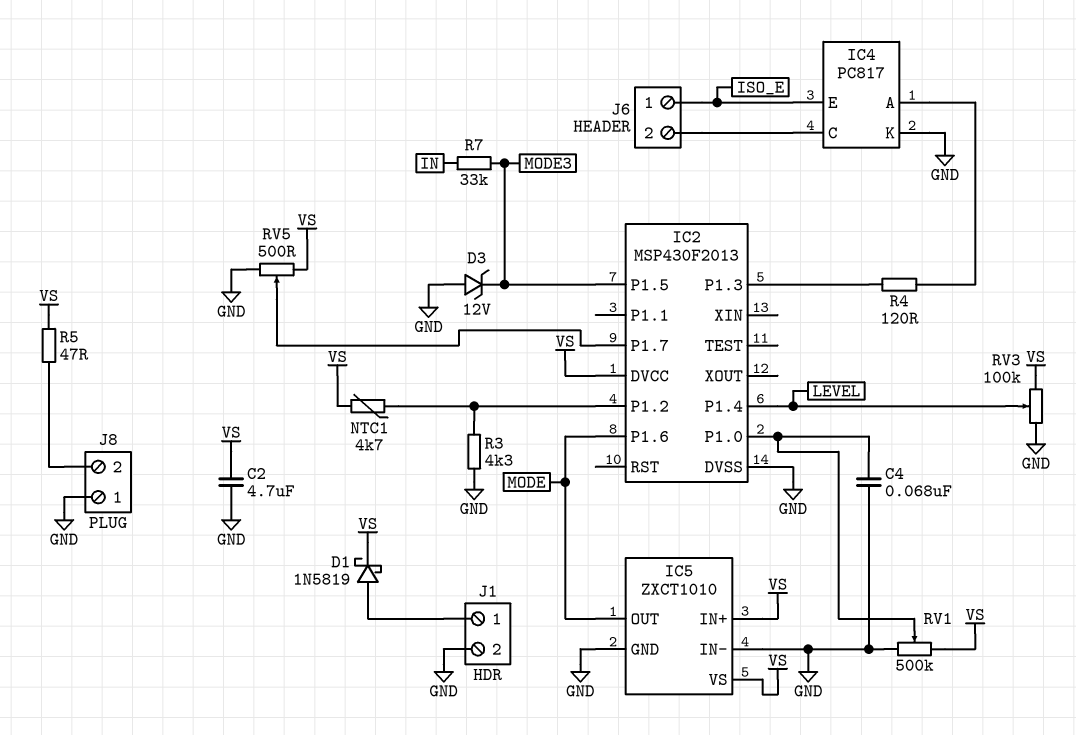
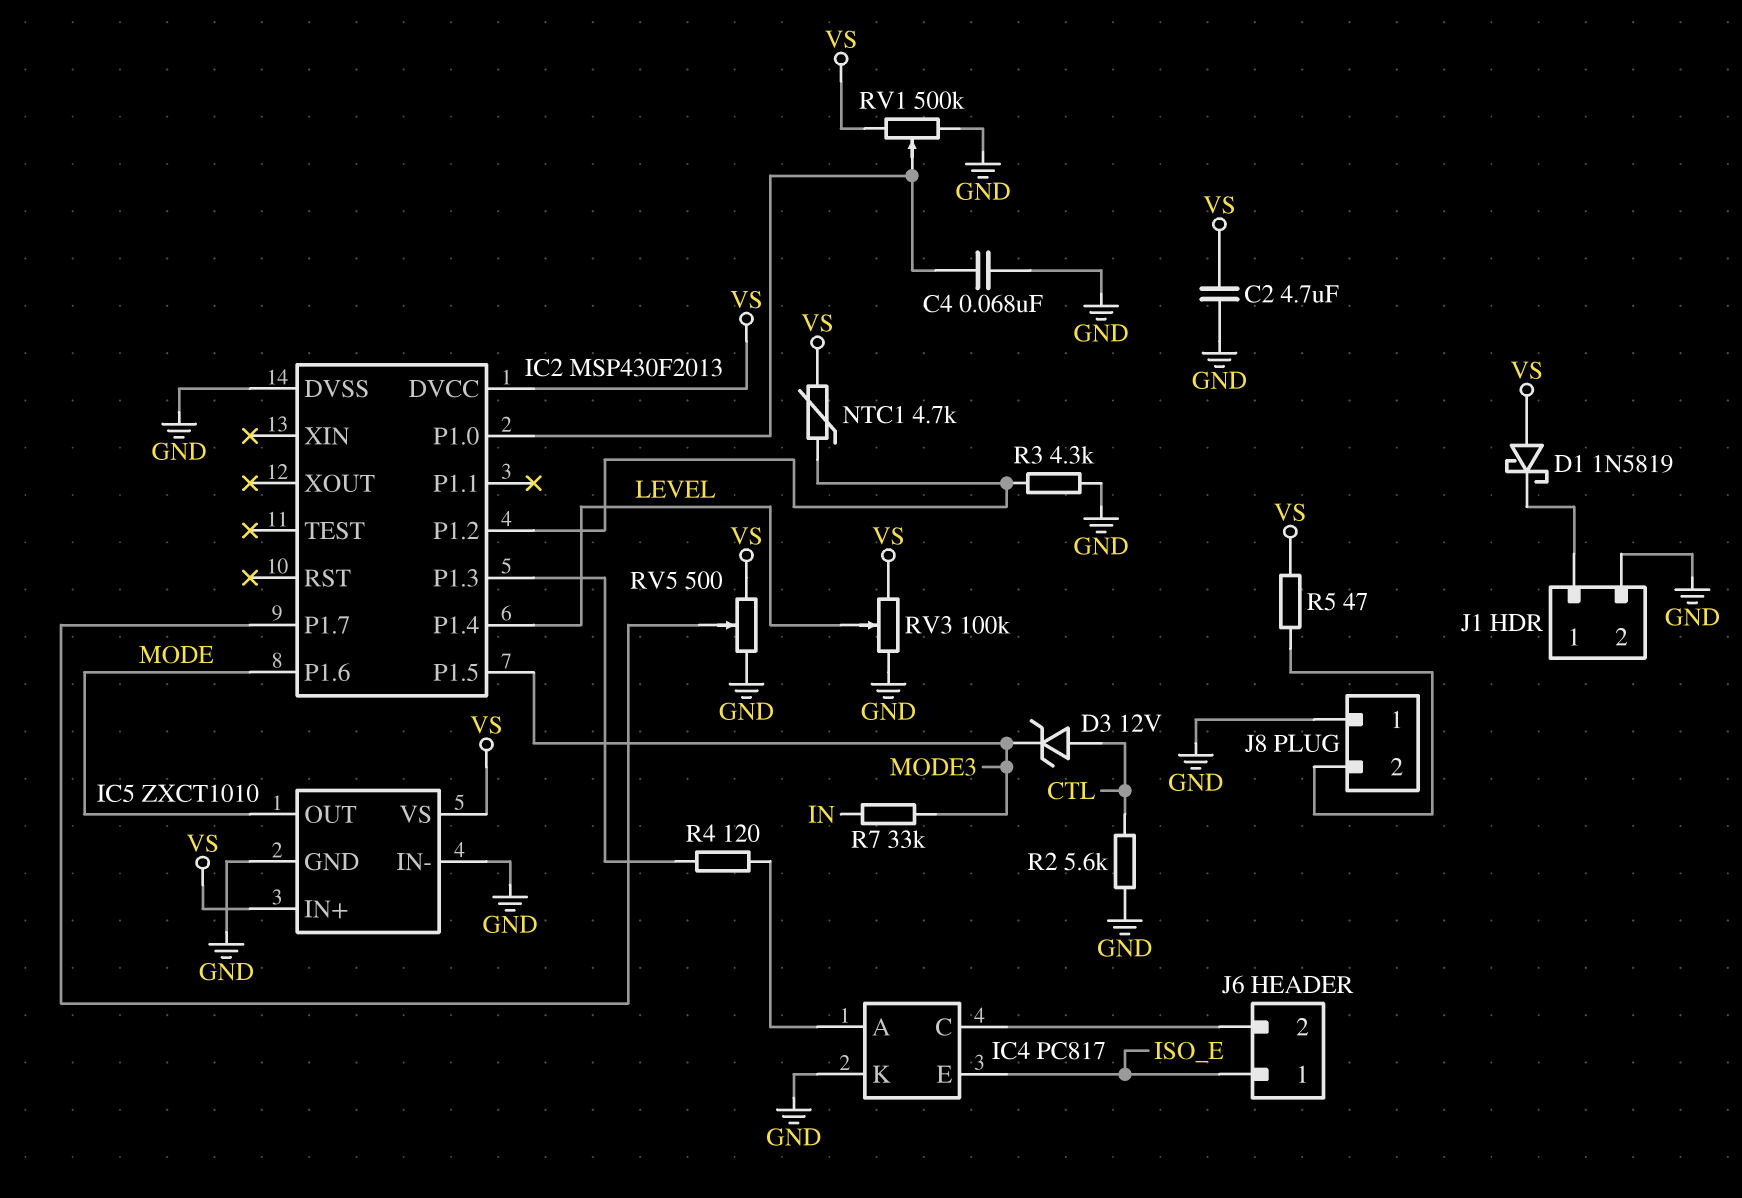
D1: schottky 1N5819 (A J1/1, K VS) -> schottky 1N5819 (A VS, K J1/1)
D3: zener 12V (A GND, K MODE3) -> zener 12V (A CTL, K MODE3)
R2: none -> 5.6k (CTL, GND)

